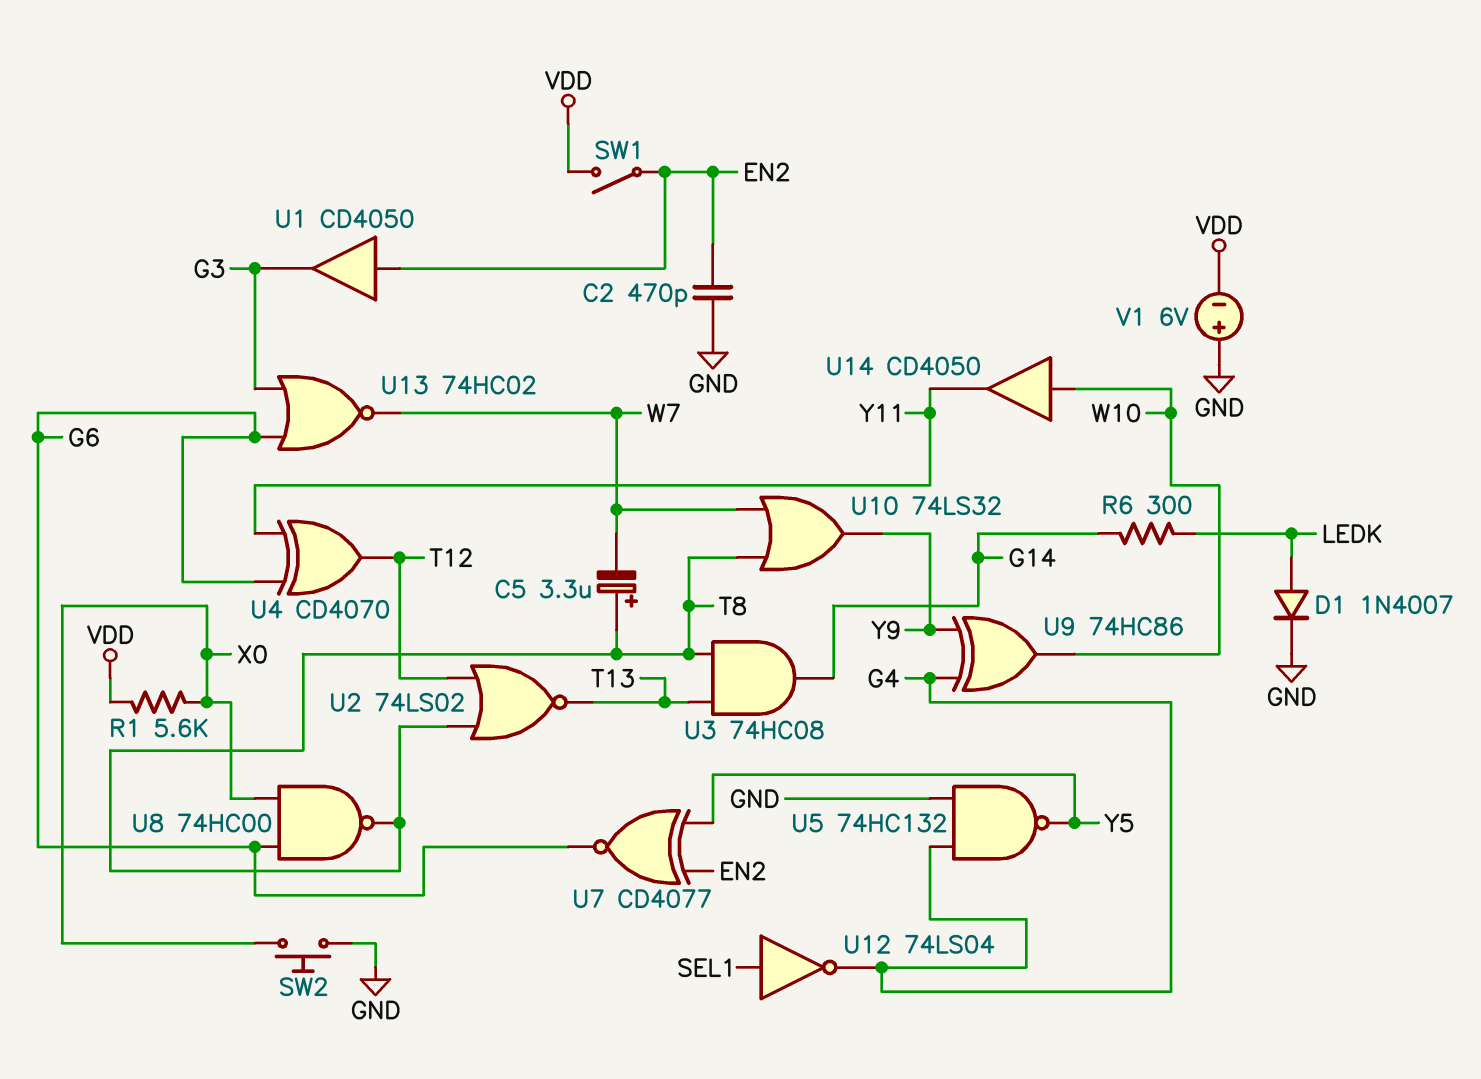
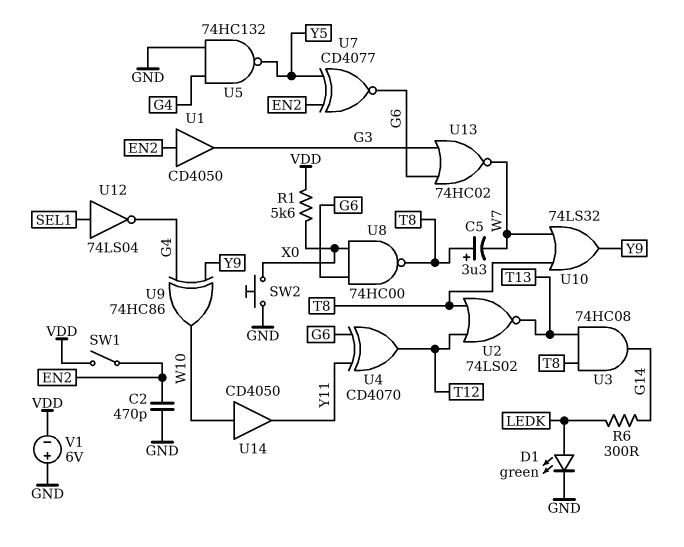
D1: diode 1N4007 (A LEDK, K GND) -> LED green (A LEDK, K GND)

